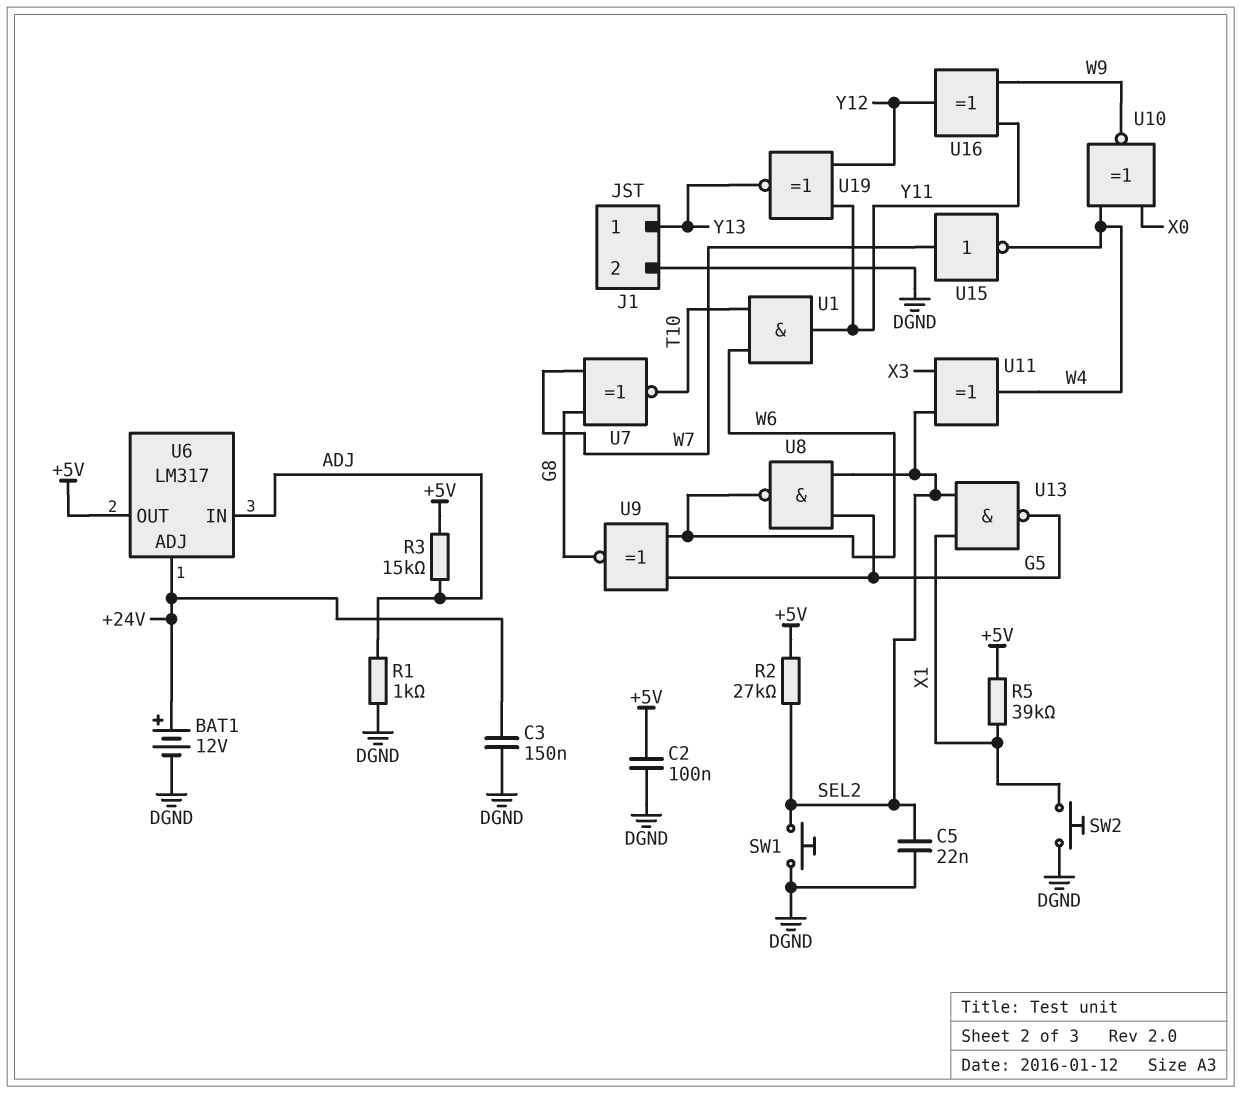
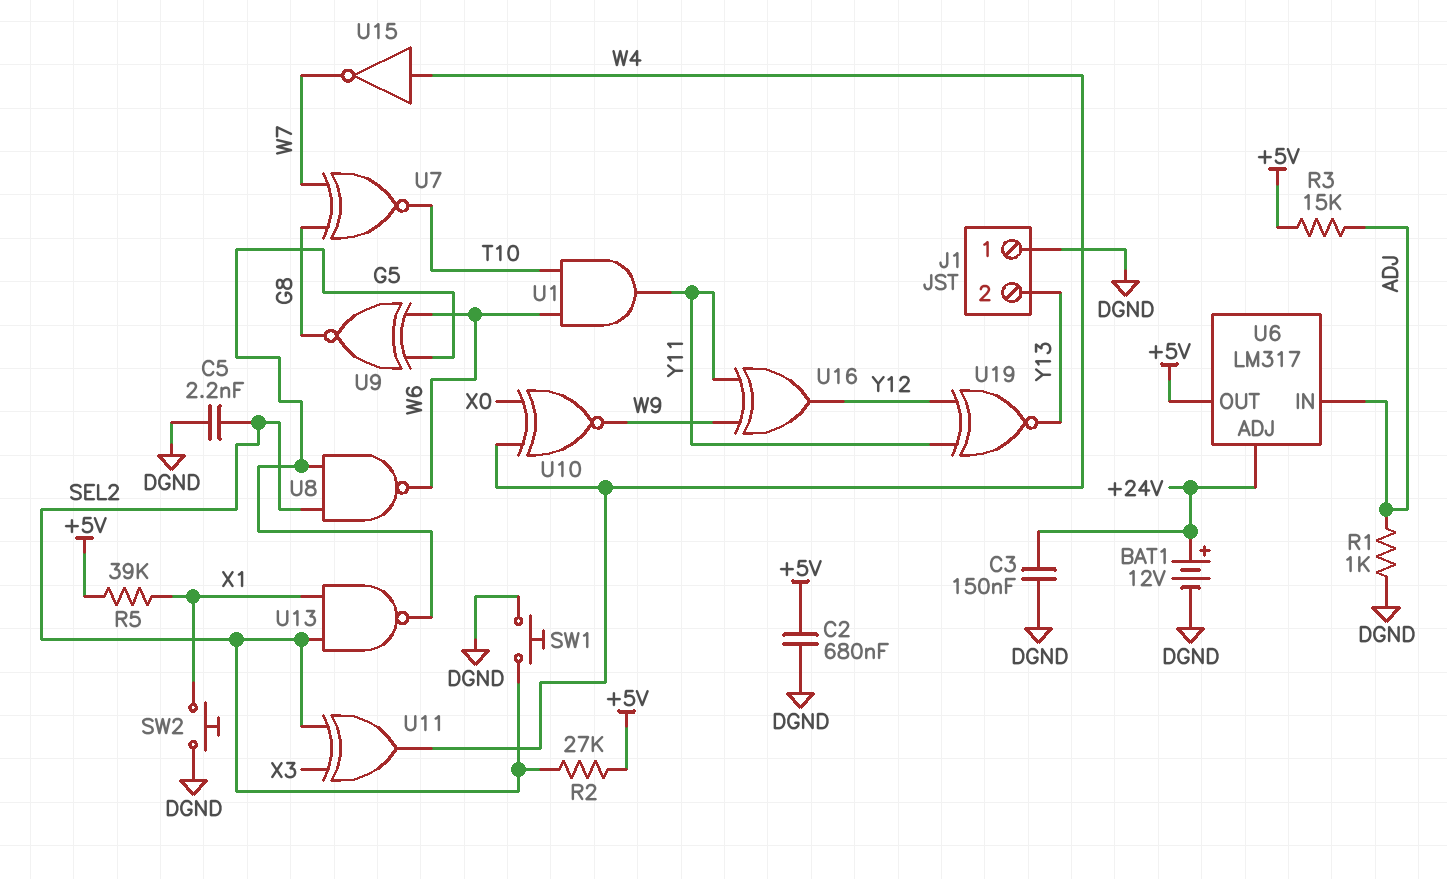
C2: 100nF (+5V, DGND) -> 680nF (+5V, DGND)
C5: 22nF (DGND, SEL2) -> 2.2nF (DGND, SEL2)
J1 pin 1: Y13 -> DGND
J1 pin 2: DGND -> Y13
U15: NOT (in W7, out W4) -> NOT (in W4, out W7)

